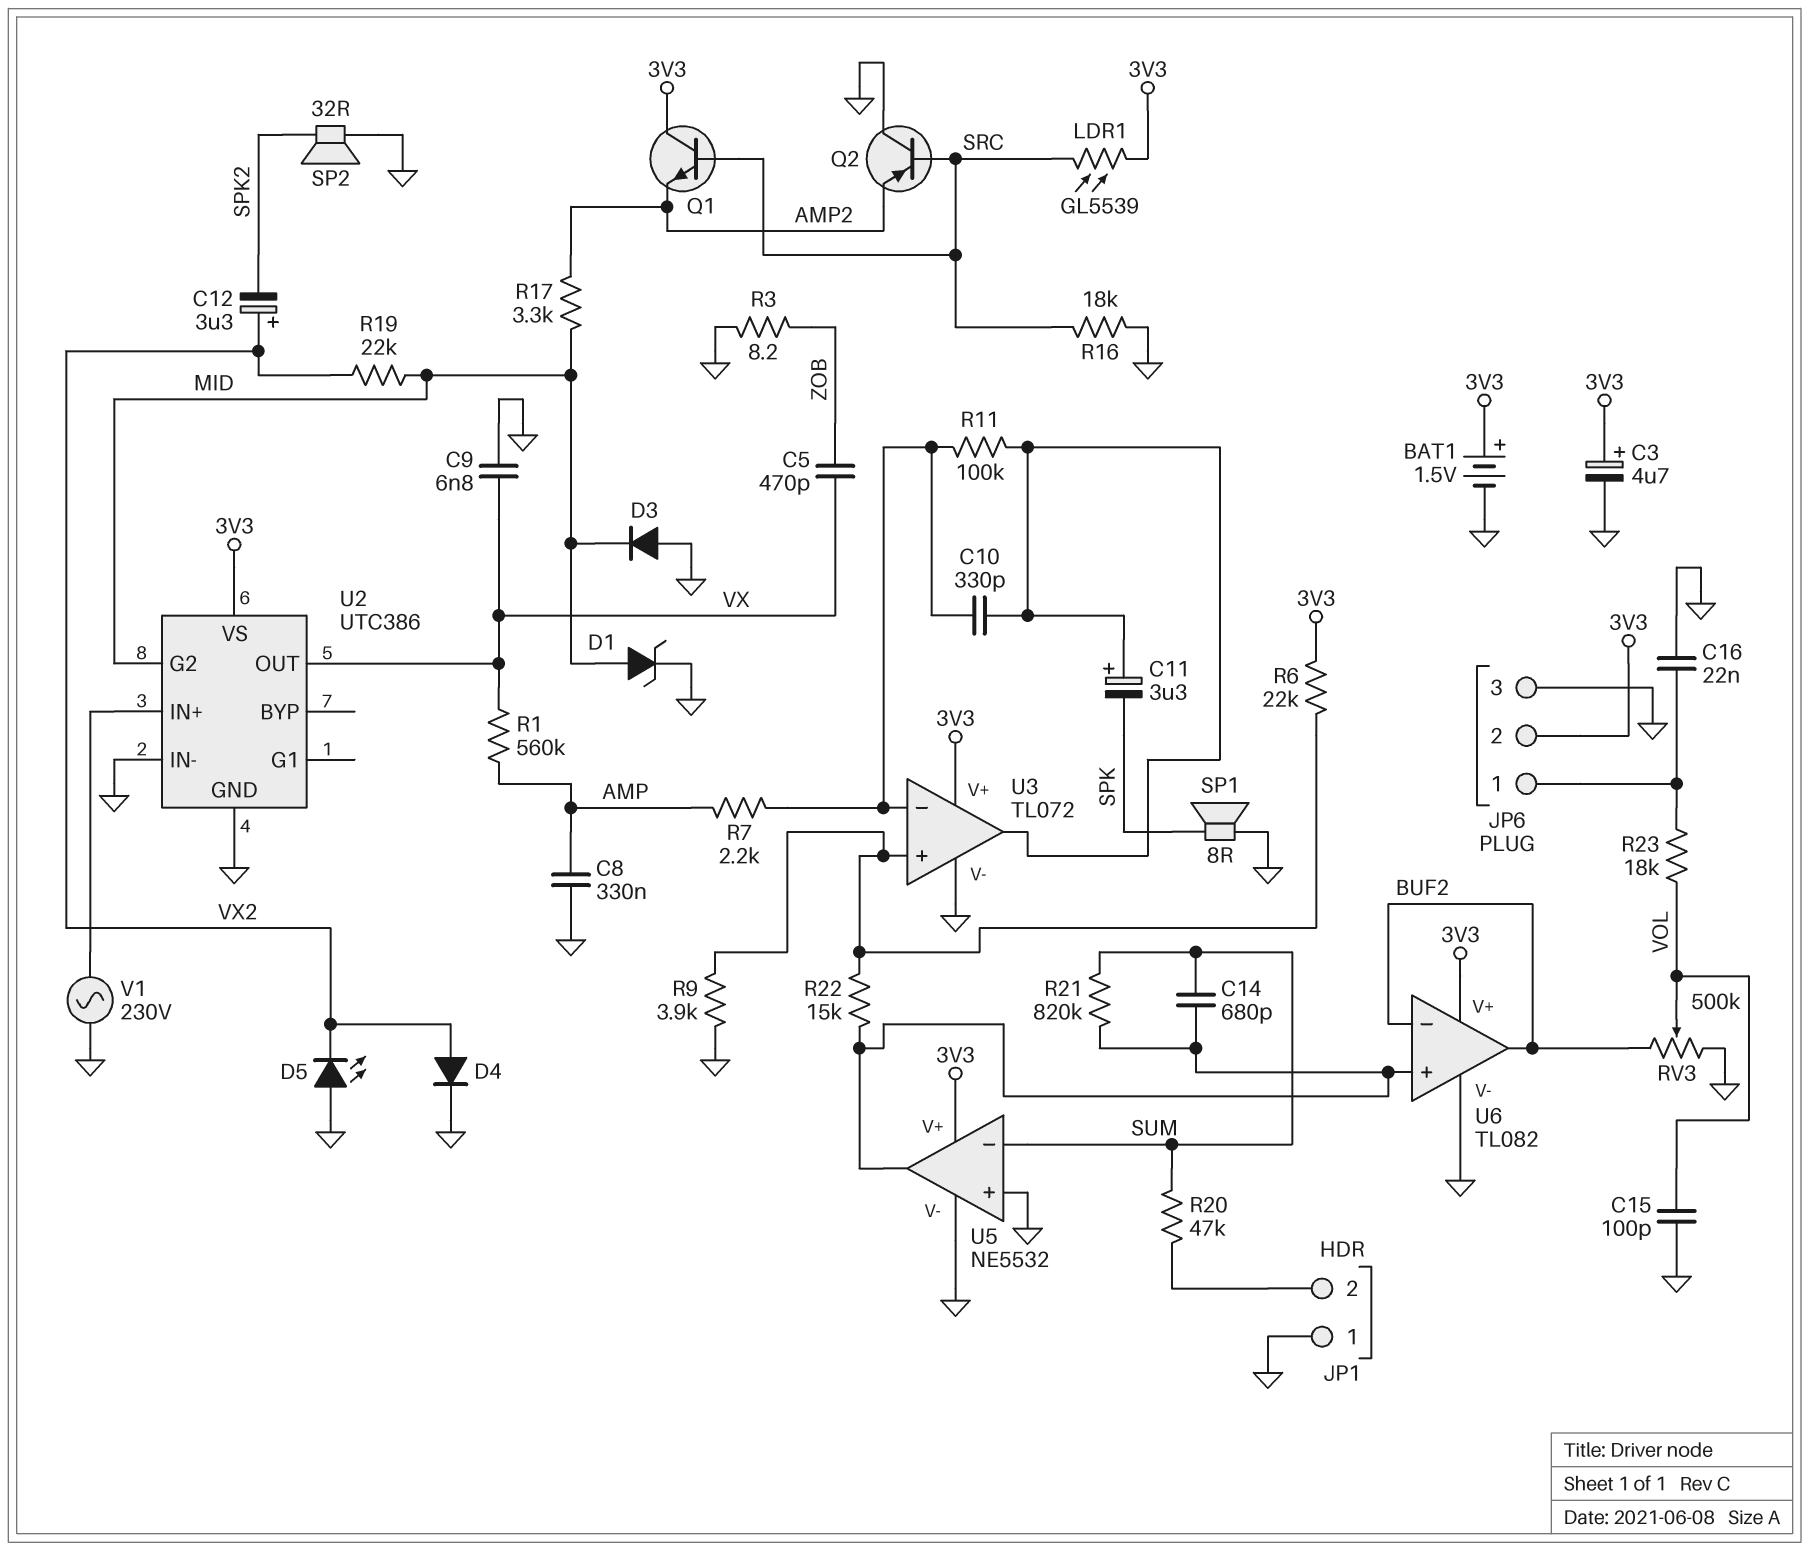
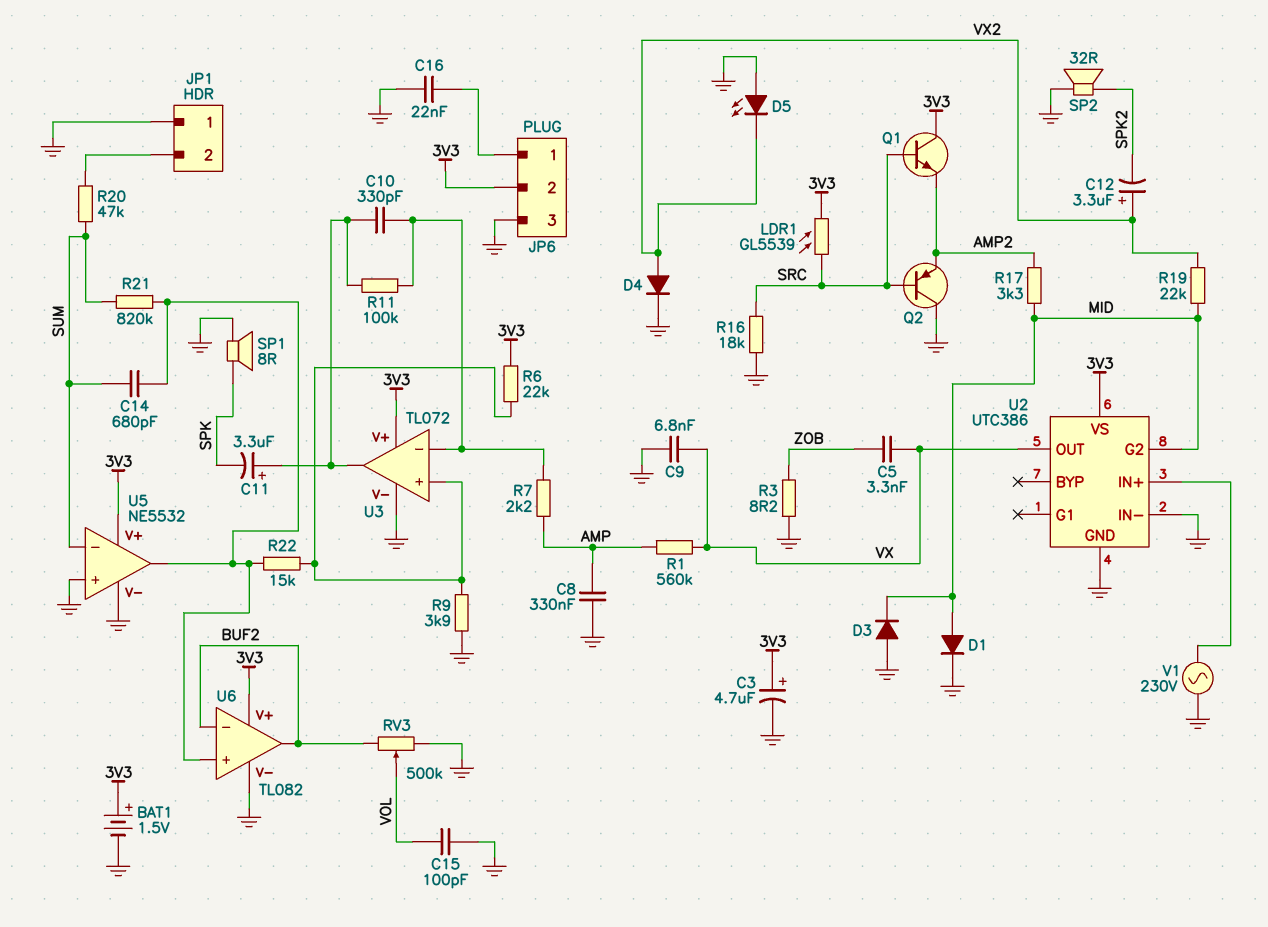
C5: 470pF (VX, ZOB) -> 3.3nF (VX, ZOB)
D1: zener (A MID, K GND) -> diode (A MID, K GND)
R23: 18k (JP6/1, VOL) -> none

